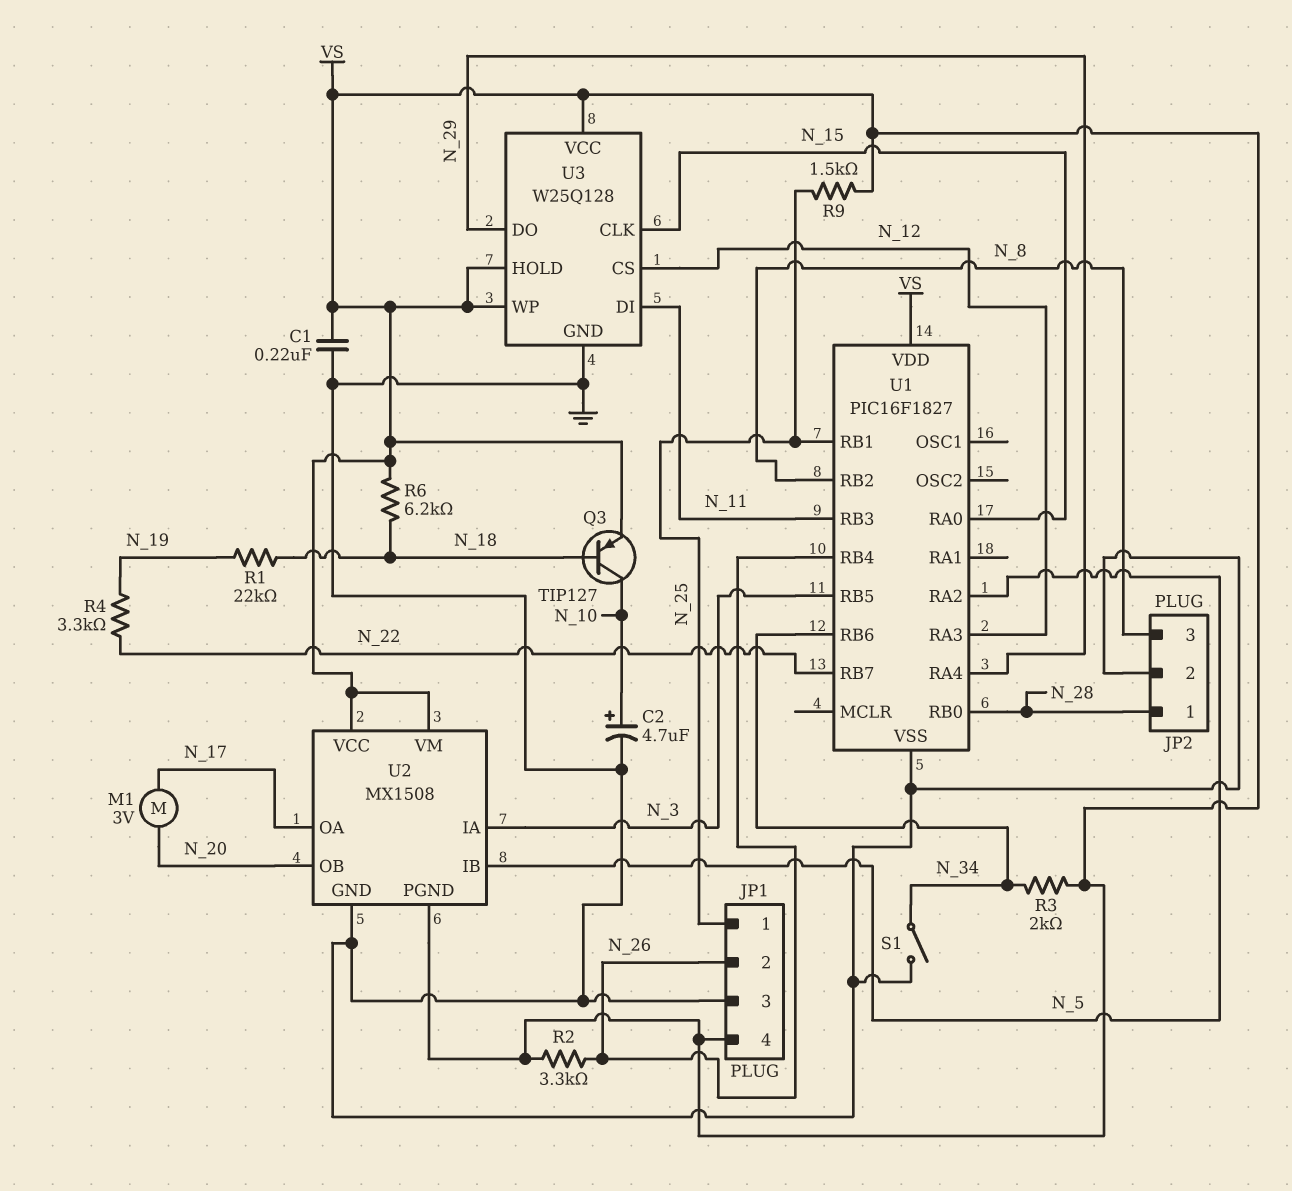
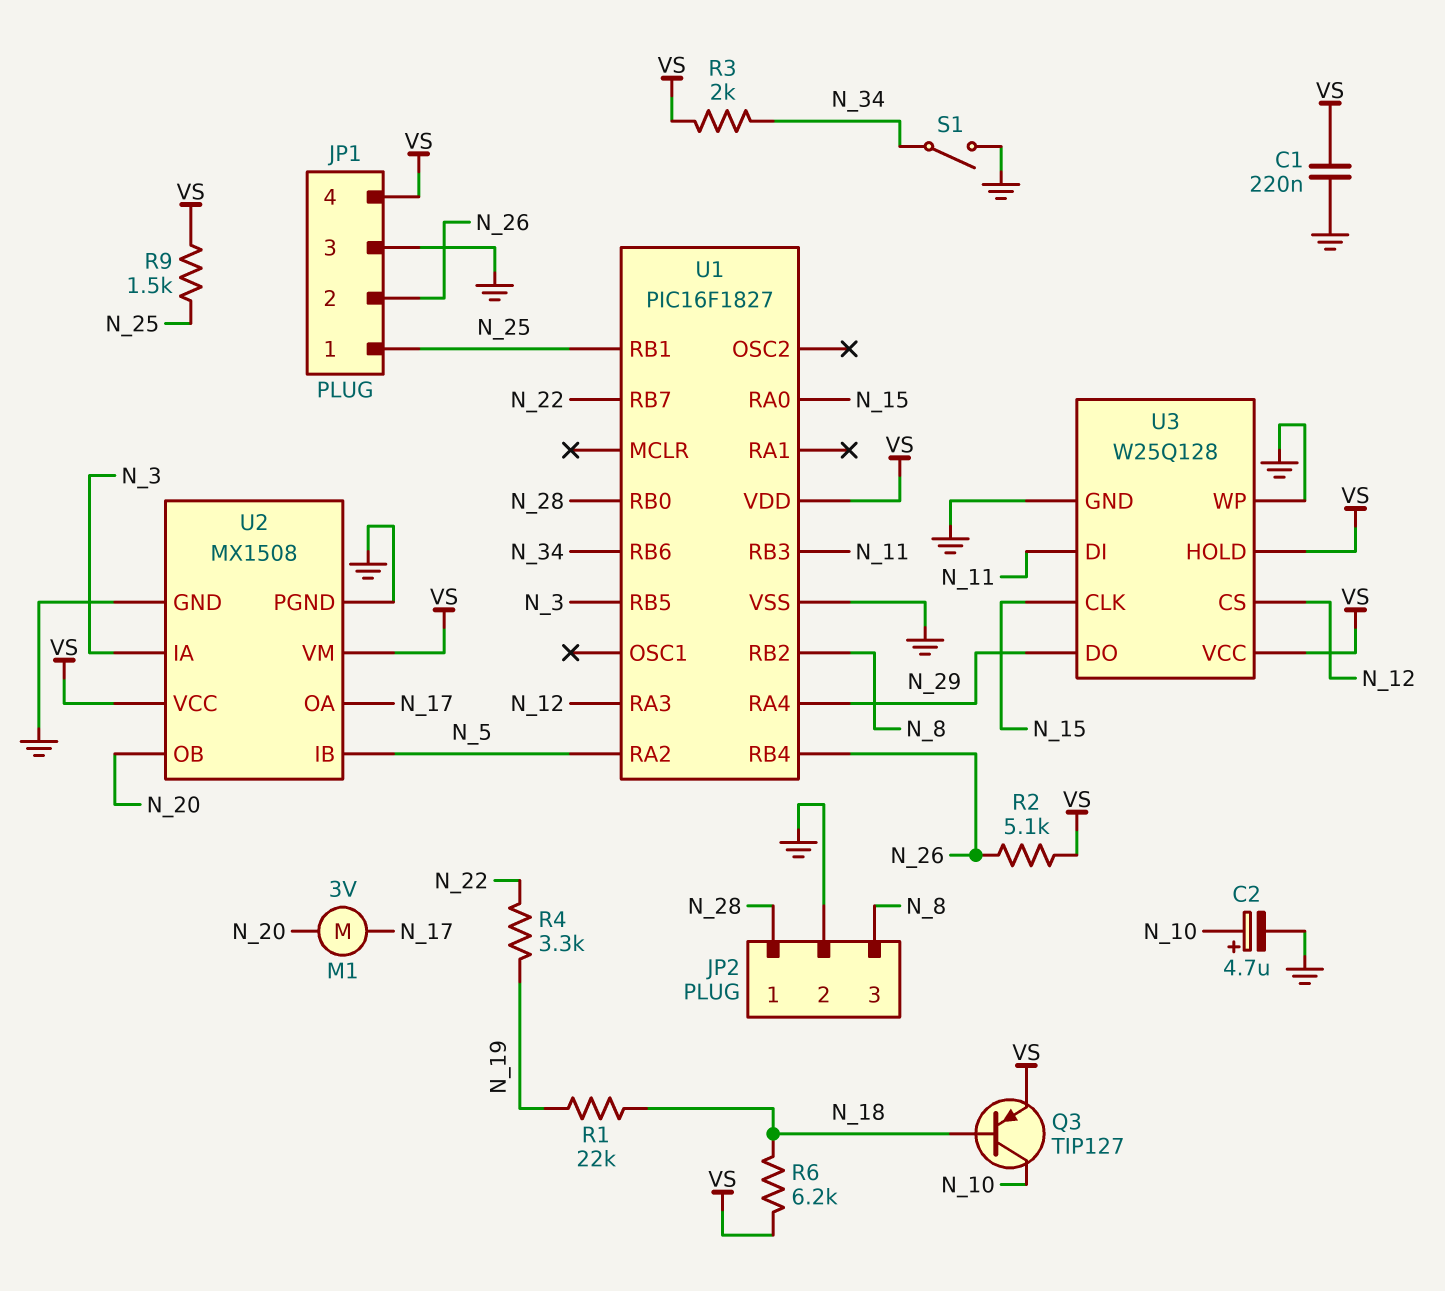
R2: 3.3k (N_26, VS) -> 5.1k (N_26, VS)
U2 pin PGND: VS -> GND
U3 pin WP: VS -> GND

